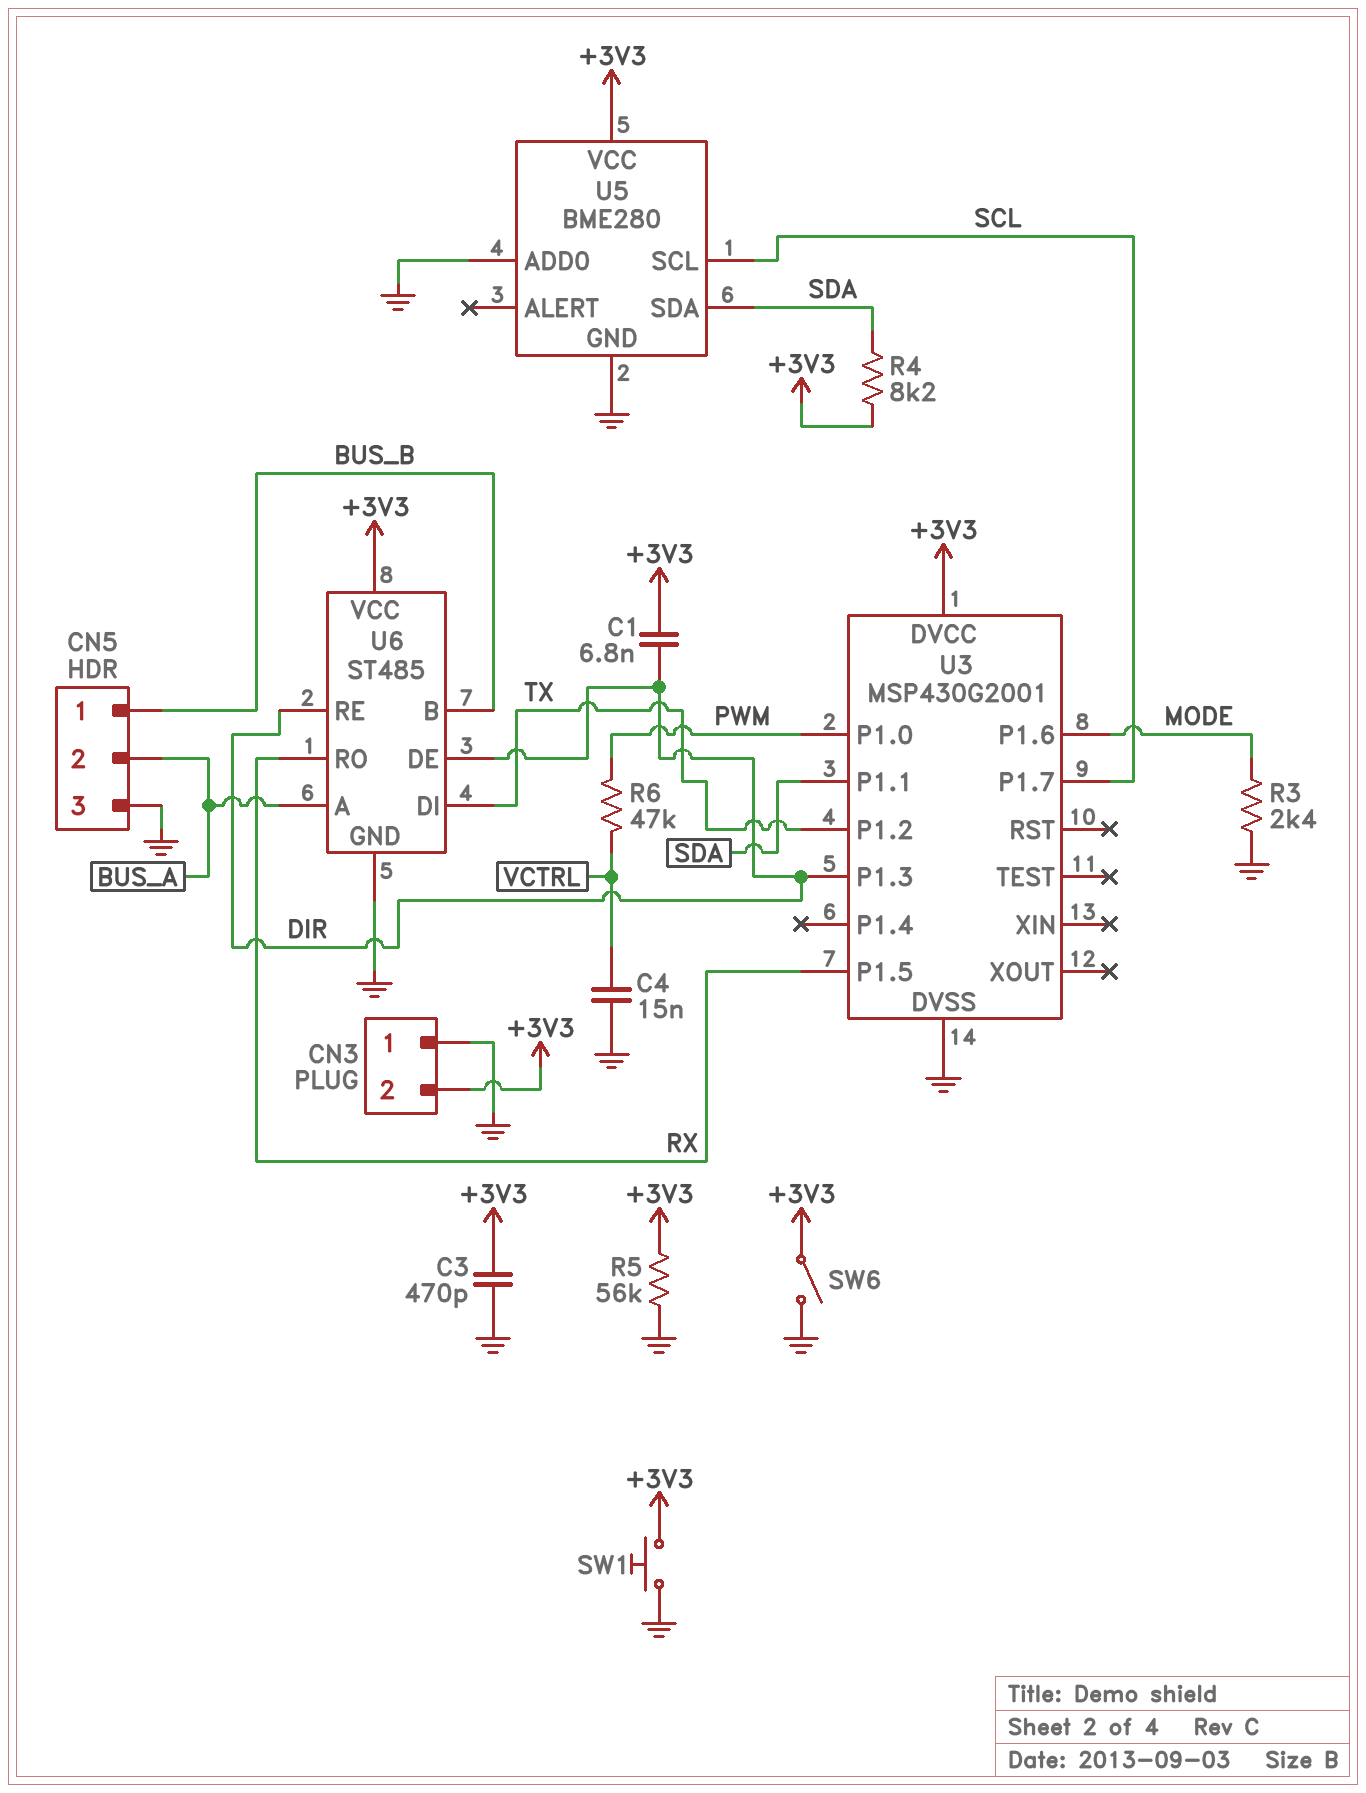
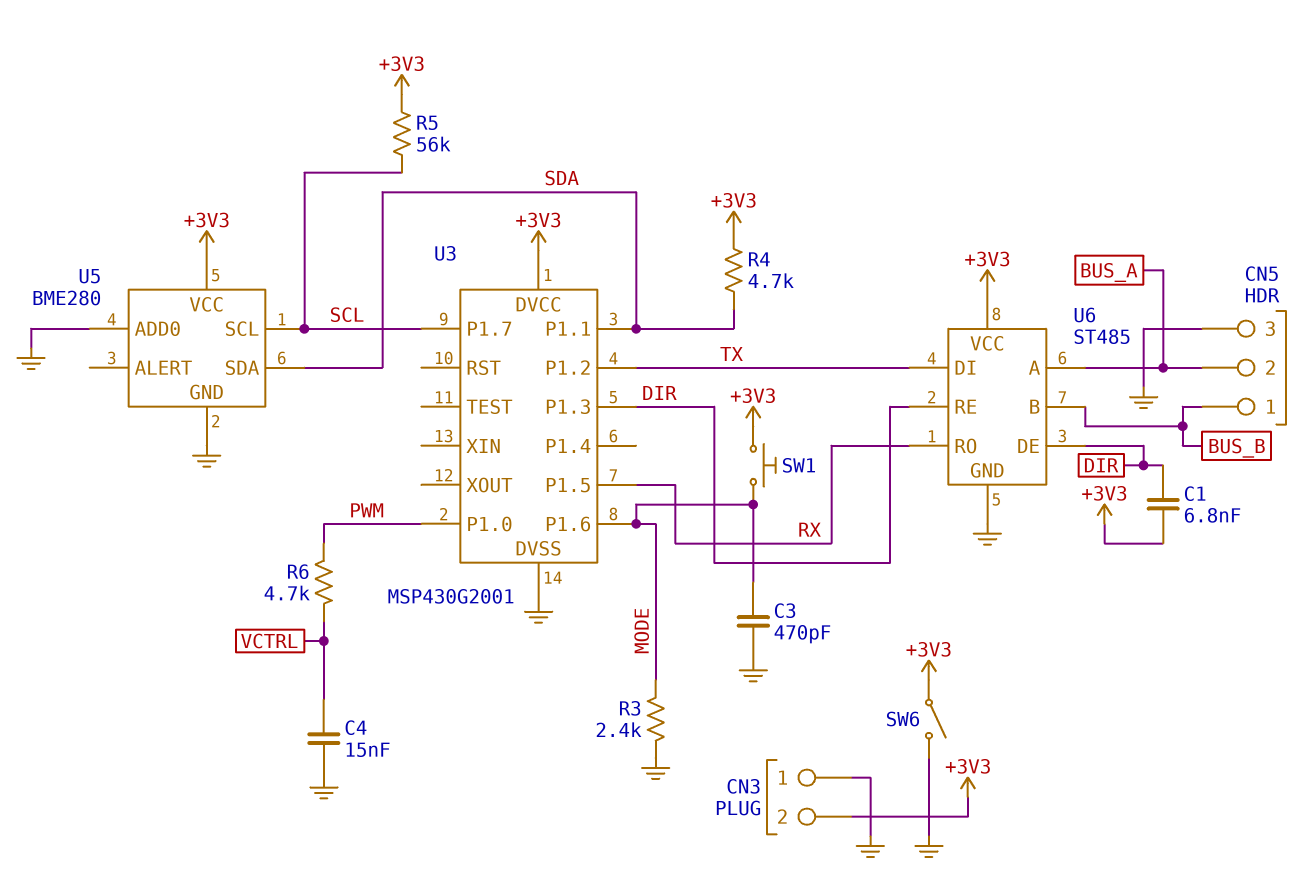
C3: 470pF (+3V3, GND) -> 470pF (GND, MODE)
R4: 8.2k (+3V3, SDA) -> 4.7k (+3V3, SDA)
R5: 56k (+3V3, GND) -> 56k (+3V3, SCL)
R6: 47k (PWM, VCTRL) -> 4.7k (PWM, VCTRL)
SW1: button (+3V3, GND) -> button (+3V3, MODE)

